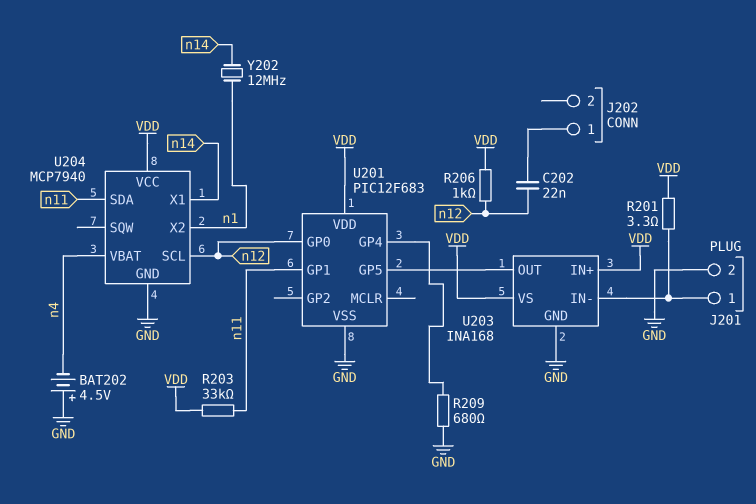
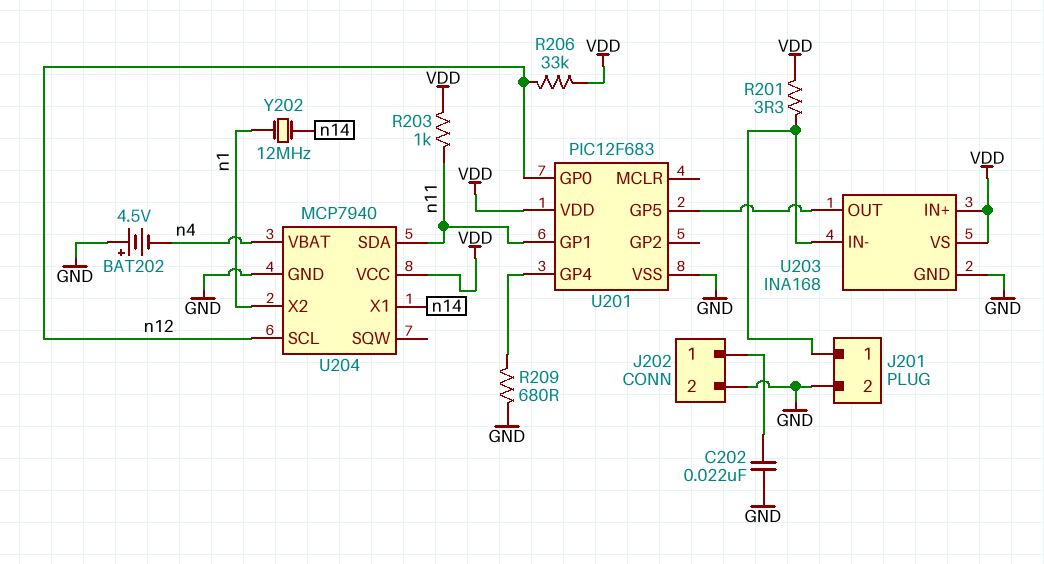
C202: 22nF (J202/1, n12) -> 22nF (GND, J202/1)
J202 pin 2: none -> GND
R203: 33k (VDD, n11) -> 1k (VDD, n11)
R206: 1k (VDD, n12) -> 33k (VDD, n12)

